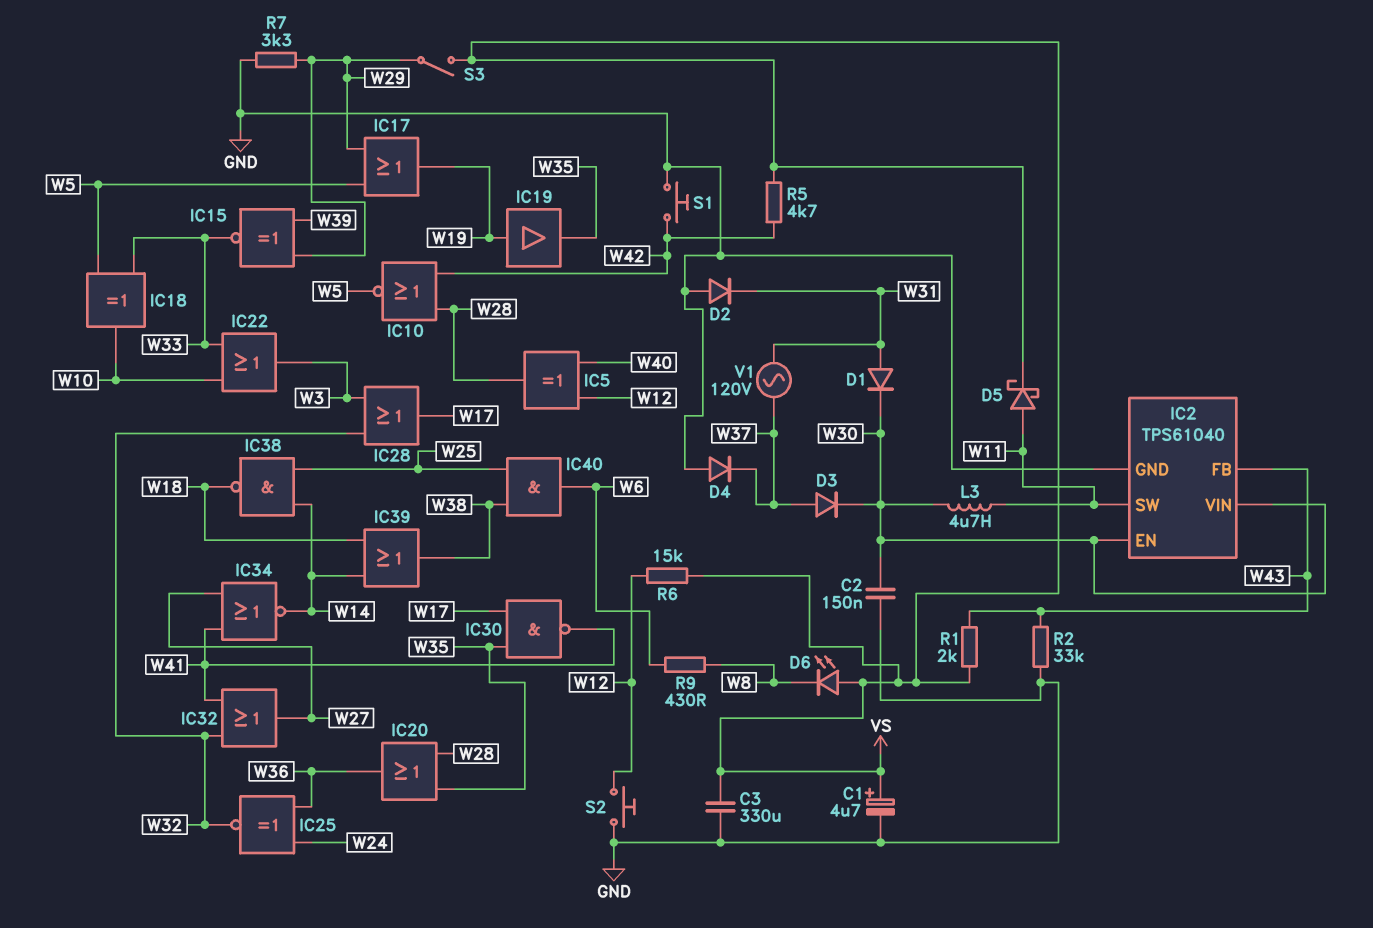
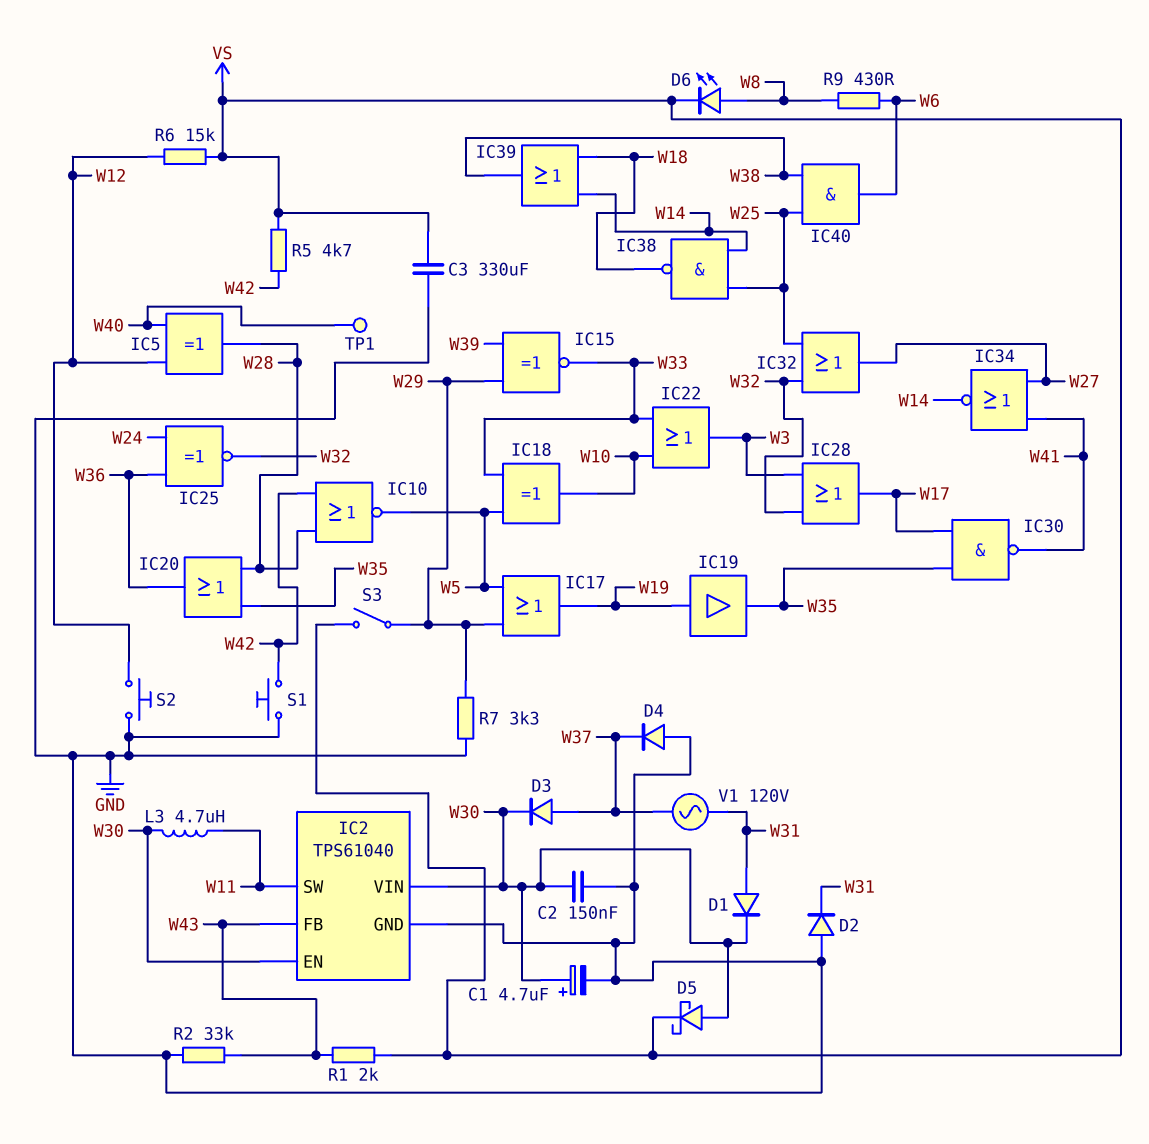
C1: 4.7uF (plus VS, minus GND) -> 4.7uF (plus W30, minus GND)
D5: schottky (A W11, K VS) -> schottky (A W30, K VS)
D6: LED (A VS, K W8) -> LED (A W8, K VS)
IC32: OR (in W32, in W41, out W27) -> OR (in W25, in W32, out W27)
TP1: none -> test point (W40)

